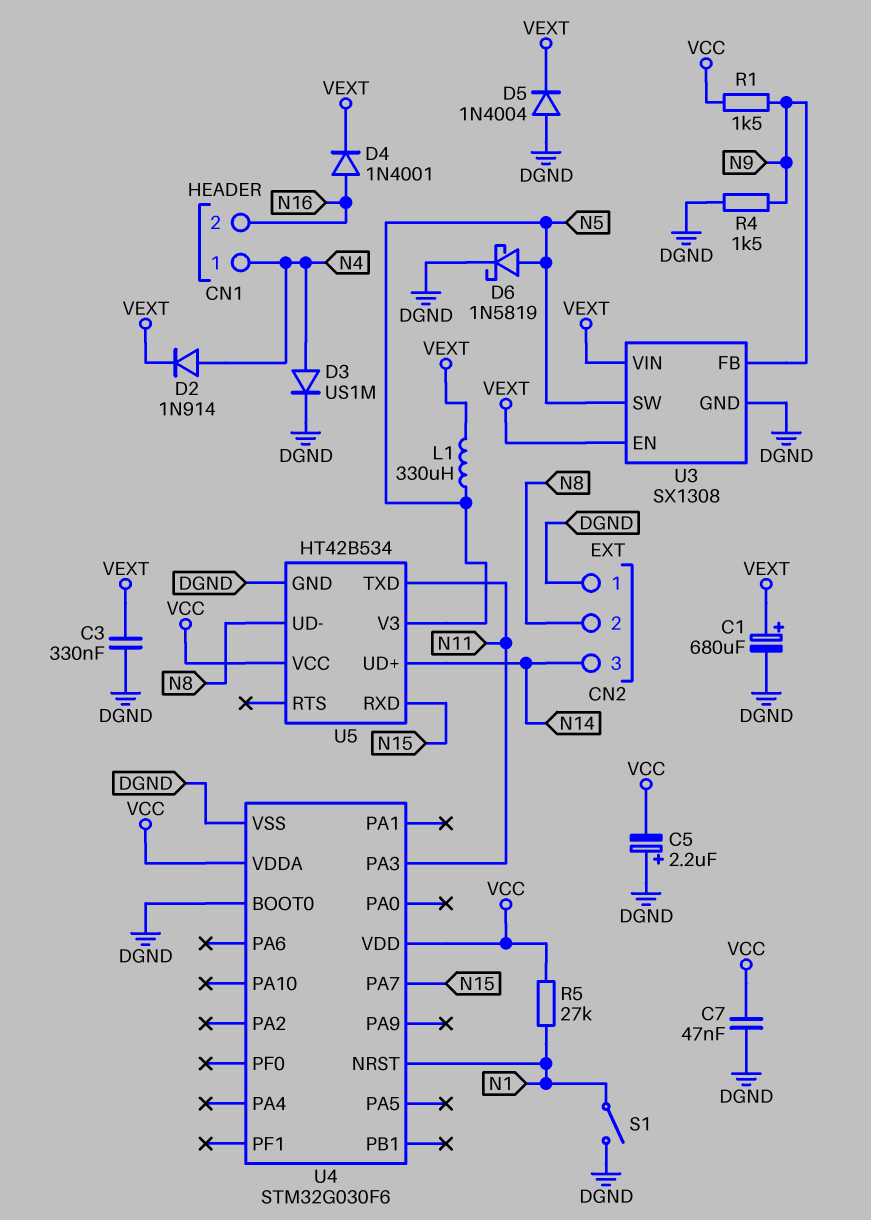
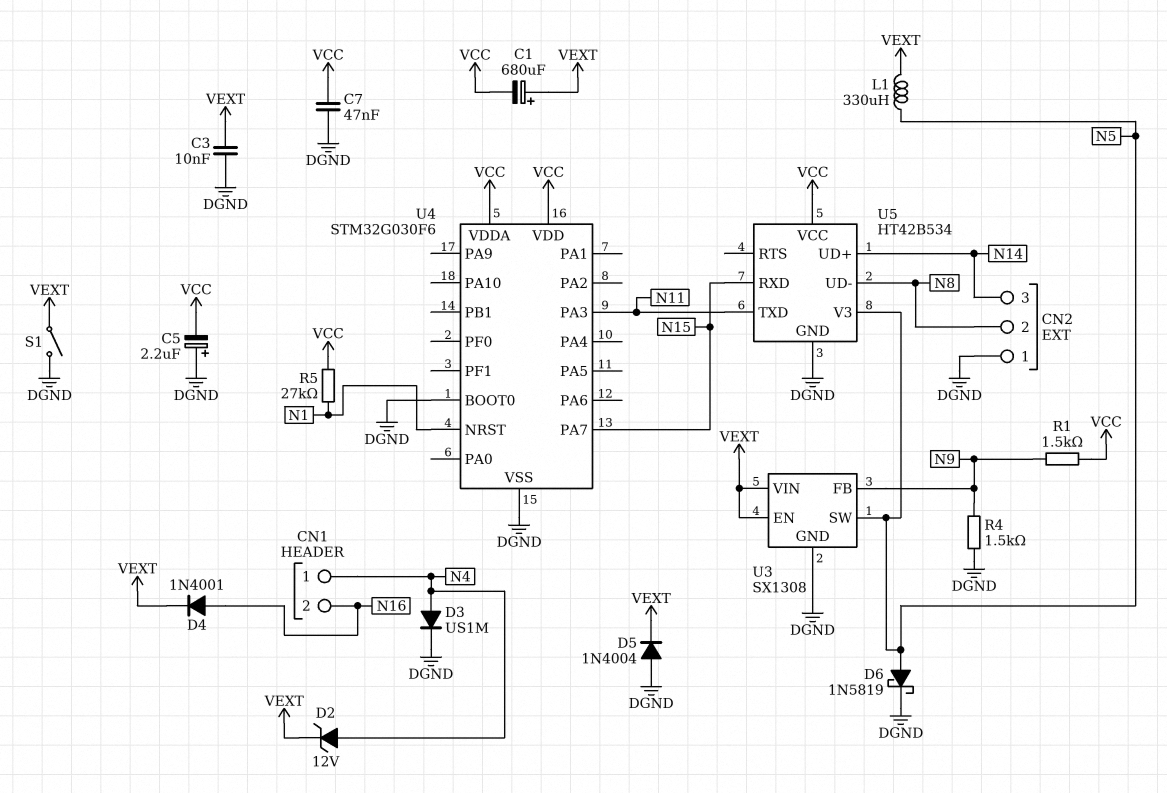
C1: 680uF (plus VEXT, minus DGND) -> 680uF (plus VEXT, minus VCC)
C3: 330nF (DGND, VEXT) -> 10nF (DGND, VEXT)
D2: diode 1N914 (A N4, K VEXT) -> zener 12V (A N4, K VEXT)
S1: switch (DGND, N1) -> switch (DGND, VEXT)

